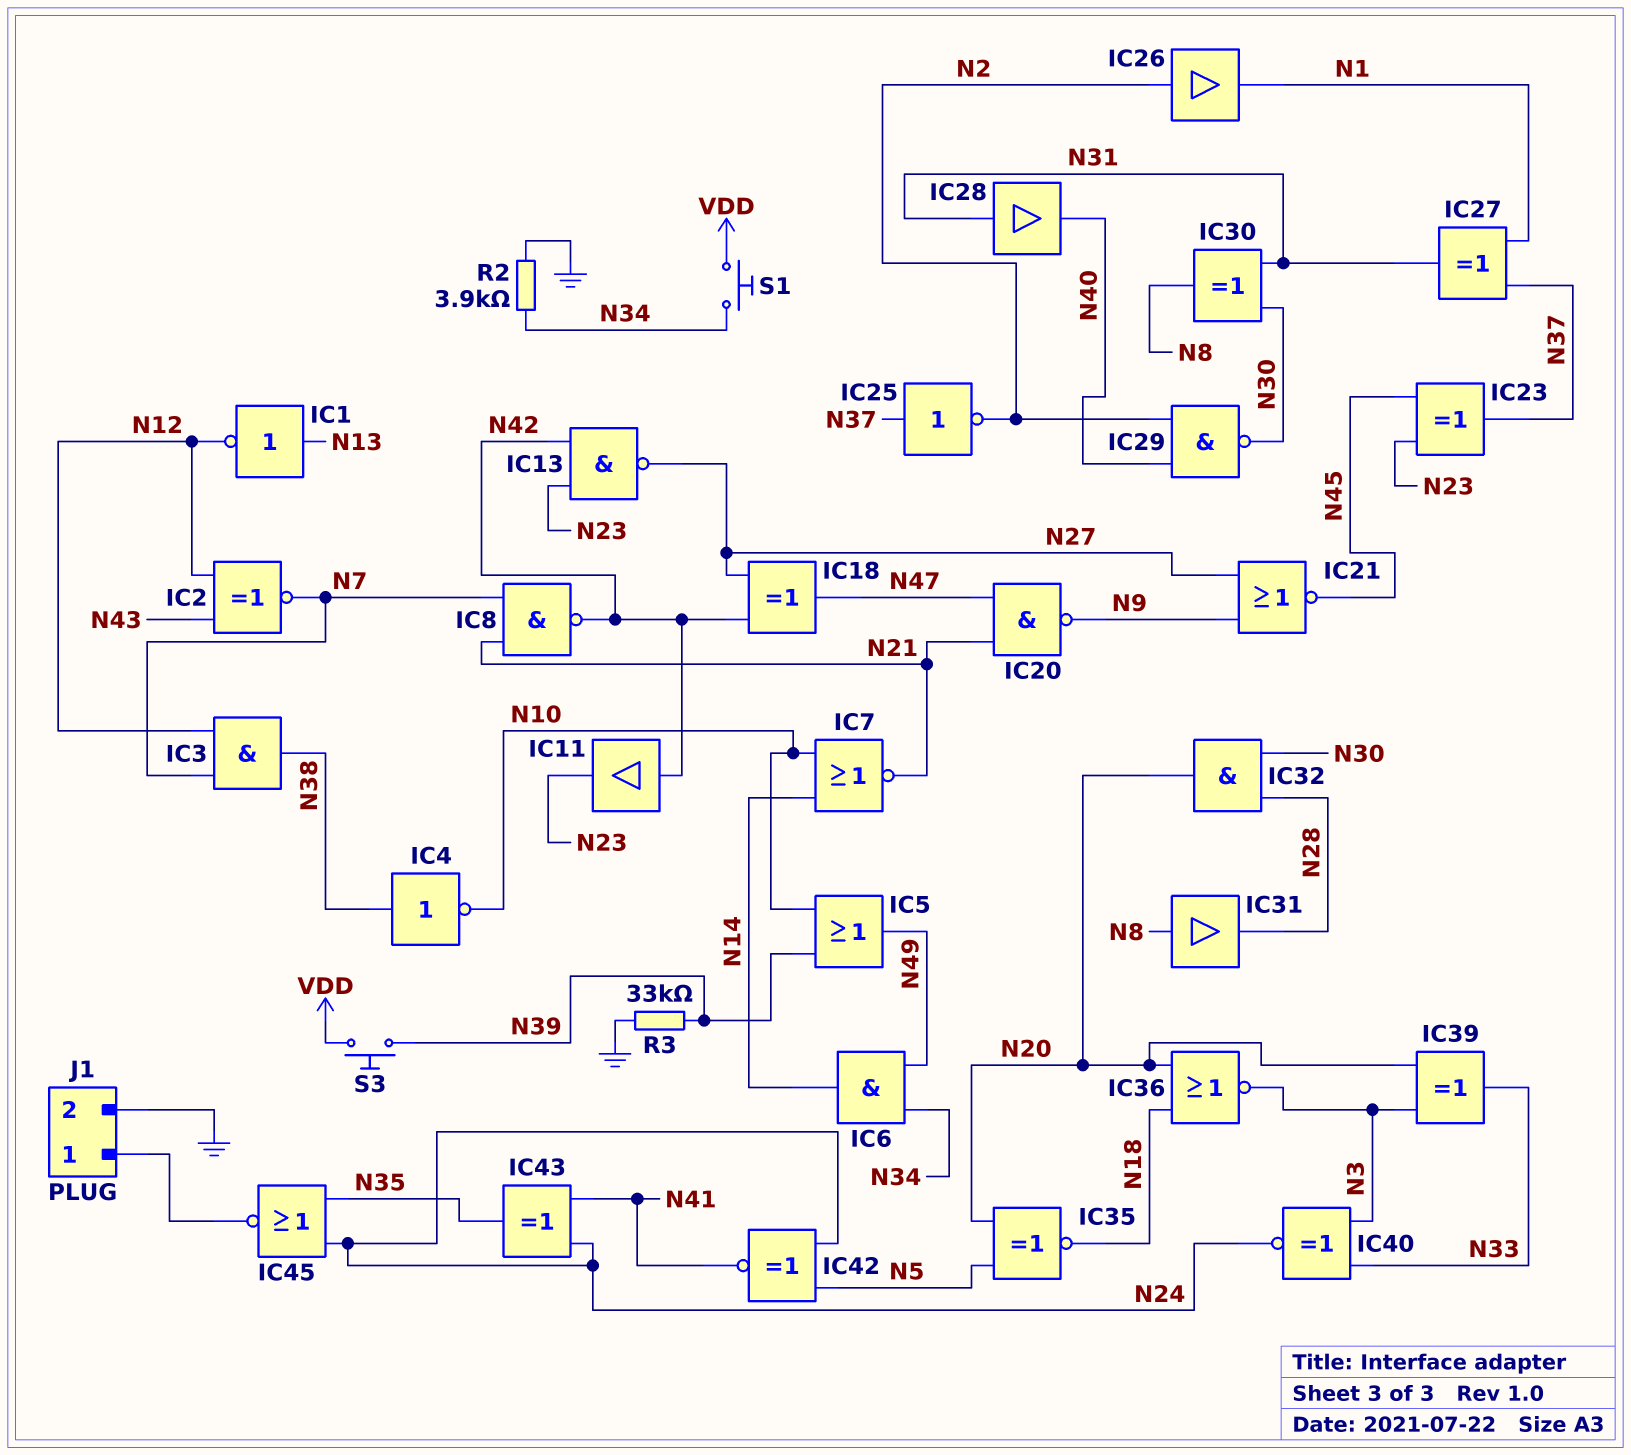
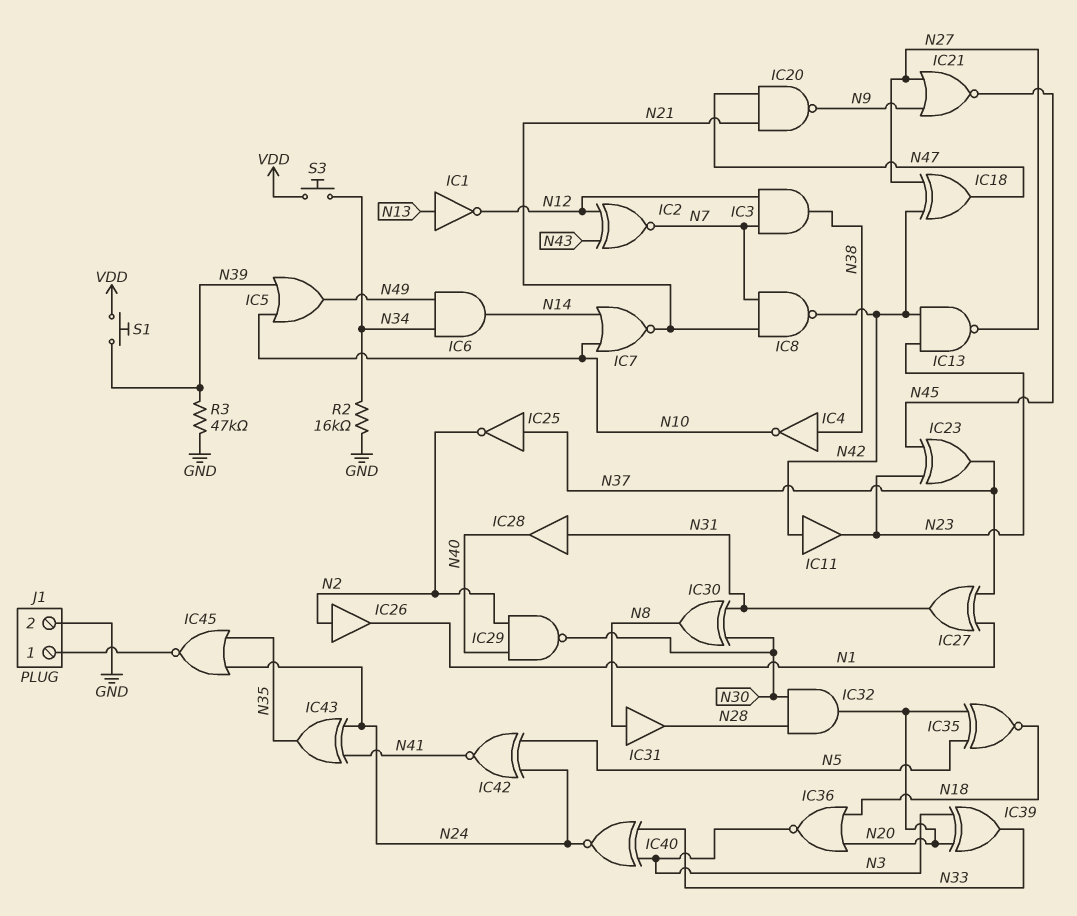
R2: 3.9k (GND, N34) -> 16k (GND, N34)
R3: 33k (GND, N39) -> 47k (GND, N39)
S1: button (N34, VDD) -> button (N39, VDD)
S3: button (N39, VDD) -> button (N34, VDD)

